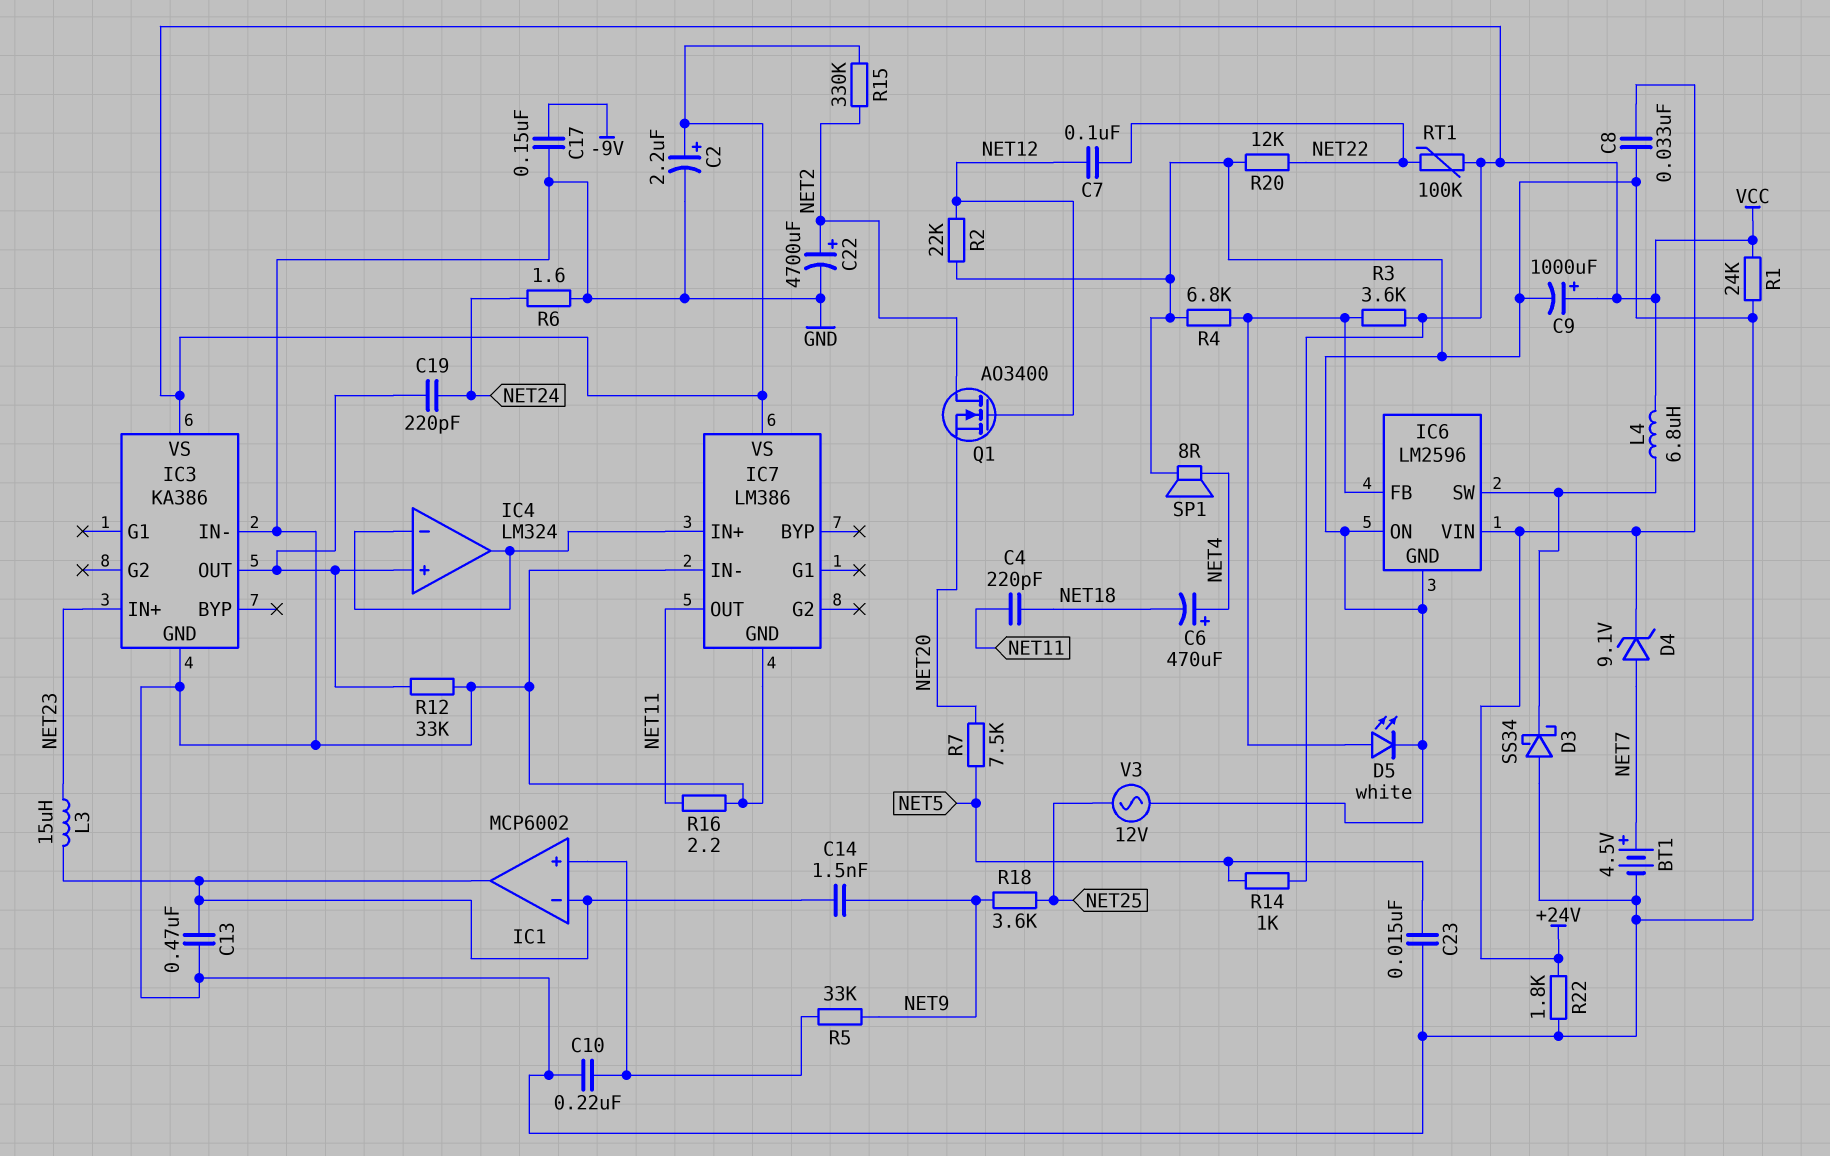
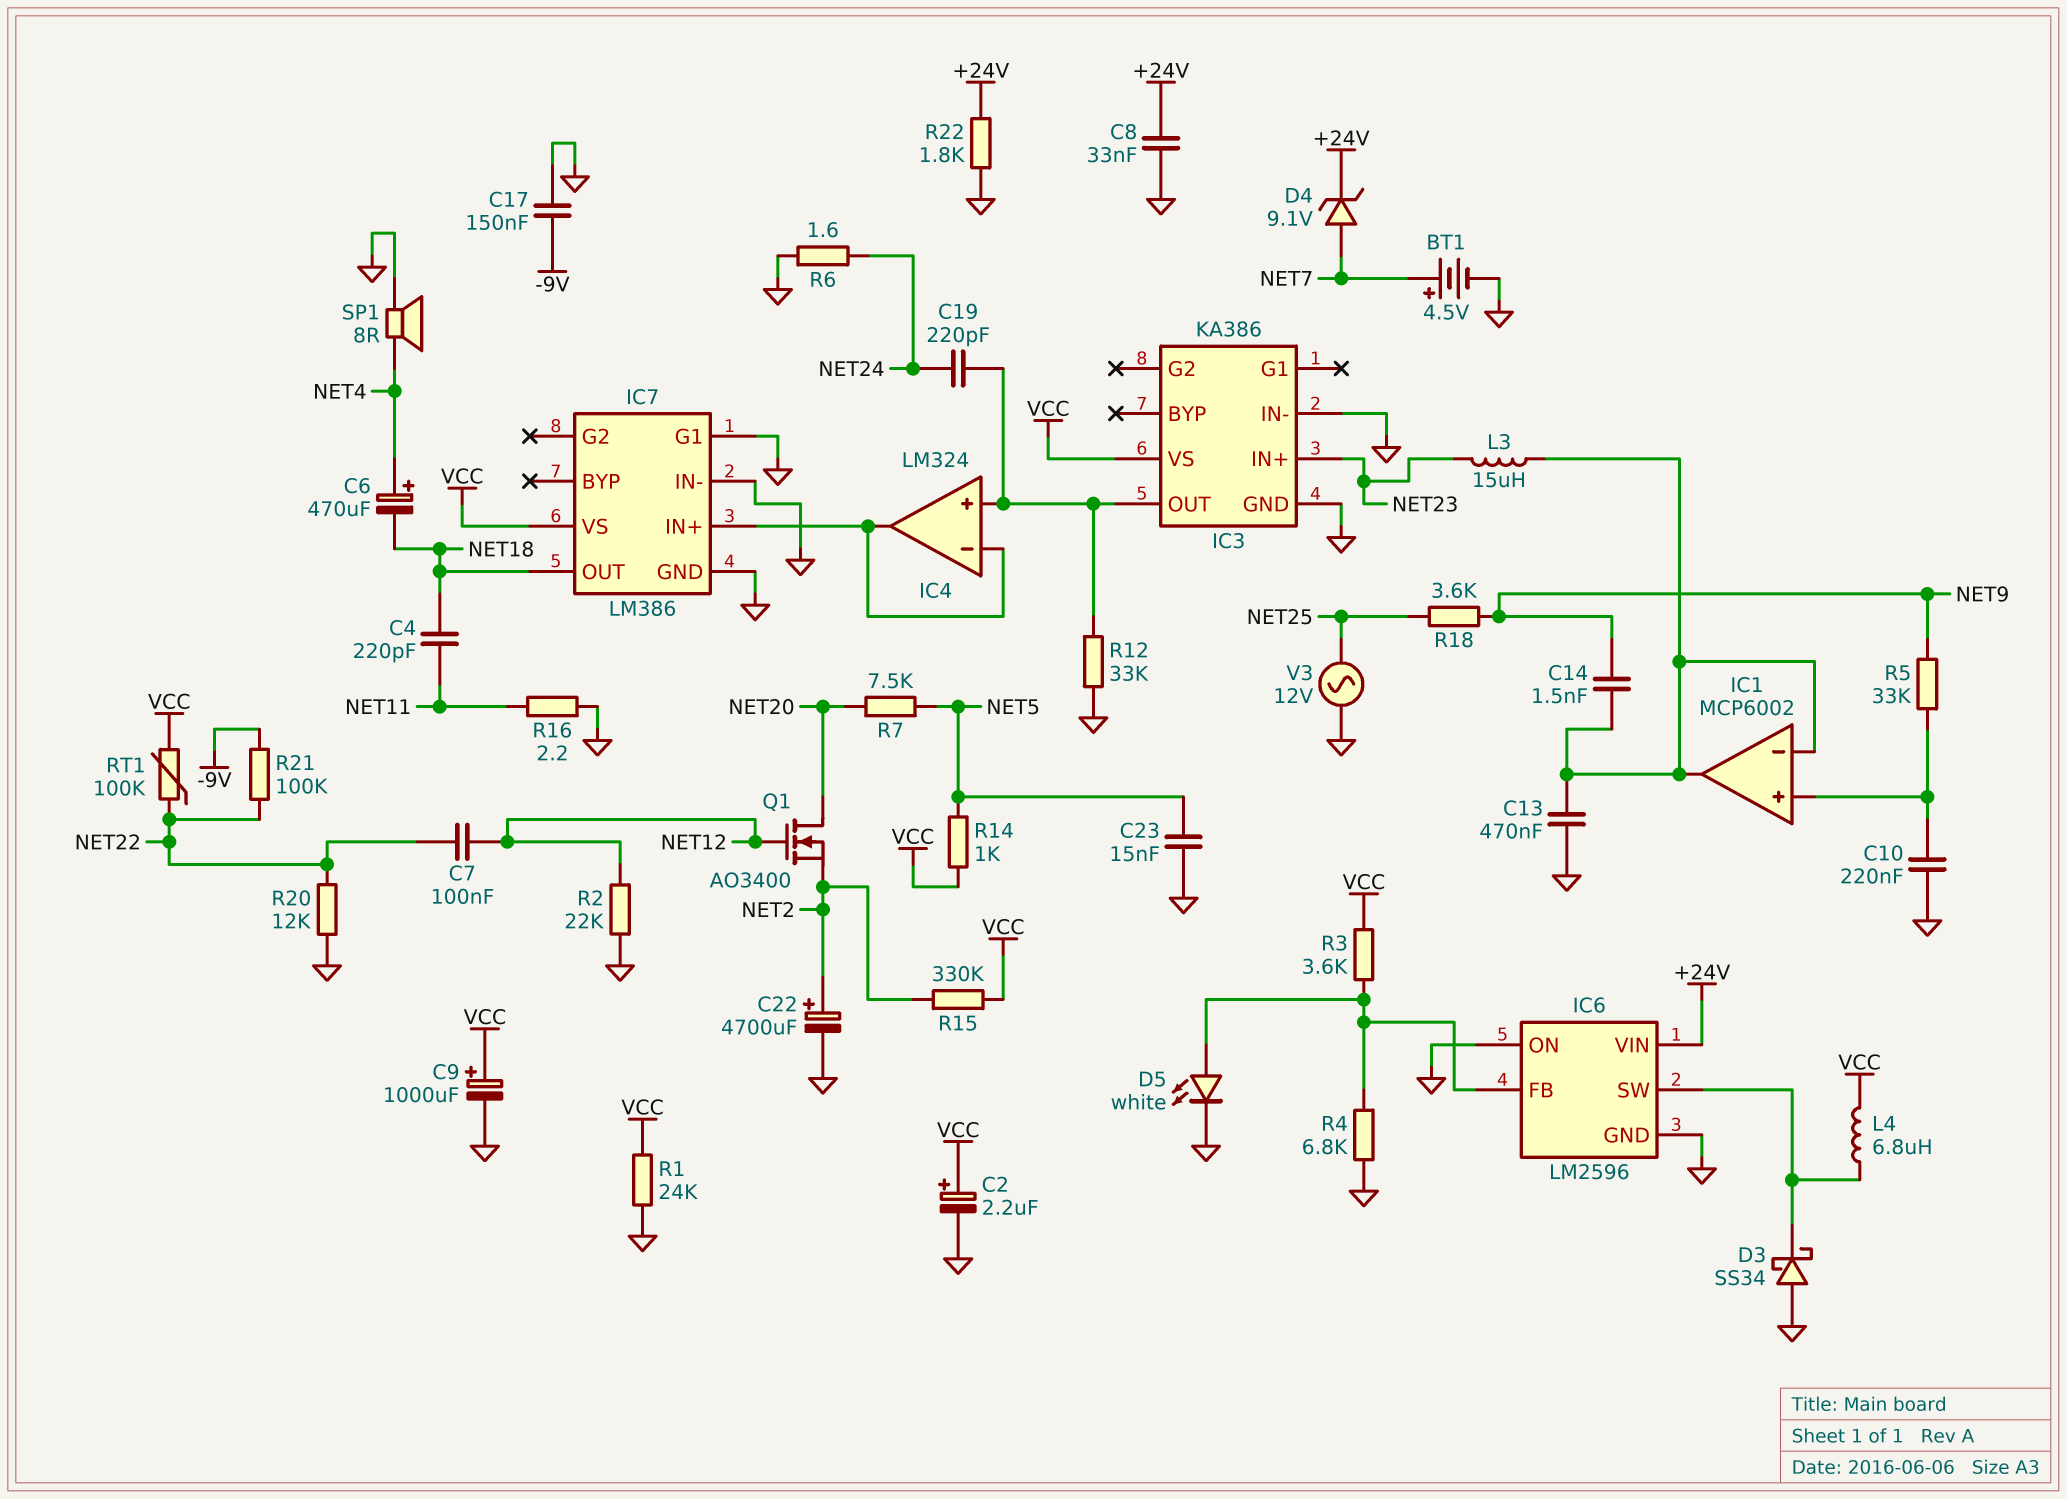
IC7 pin G1: none -> GND
IC7 pin OUT: NET11 -> NET18
Q1: NMOS AO3400 (G NET12, D NET2, S NET20) -> NMOS AO3400 (G NET12, D NET20, S NET2)
R21: none -> 100k (-9V, NET22)

